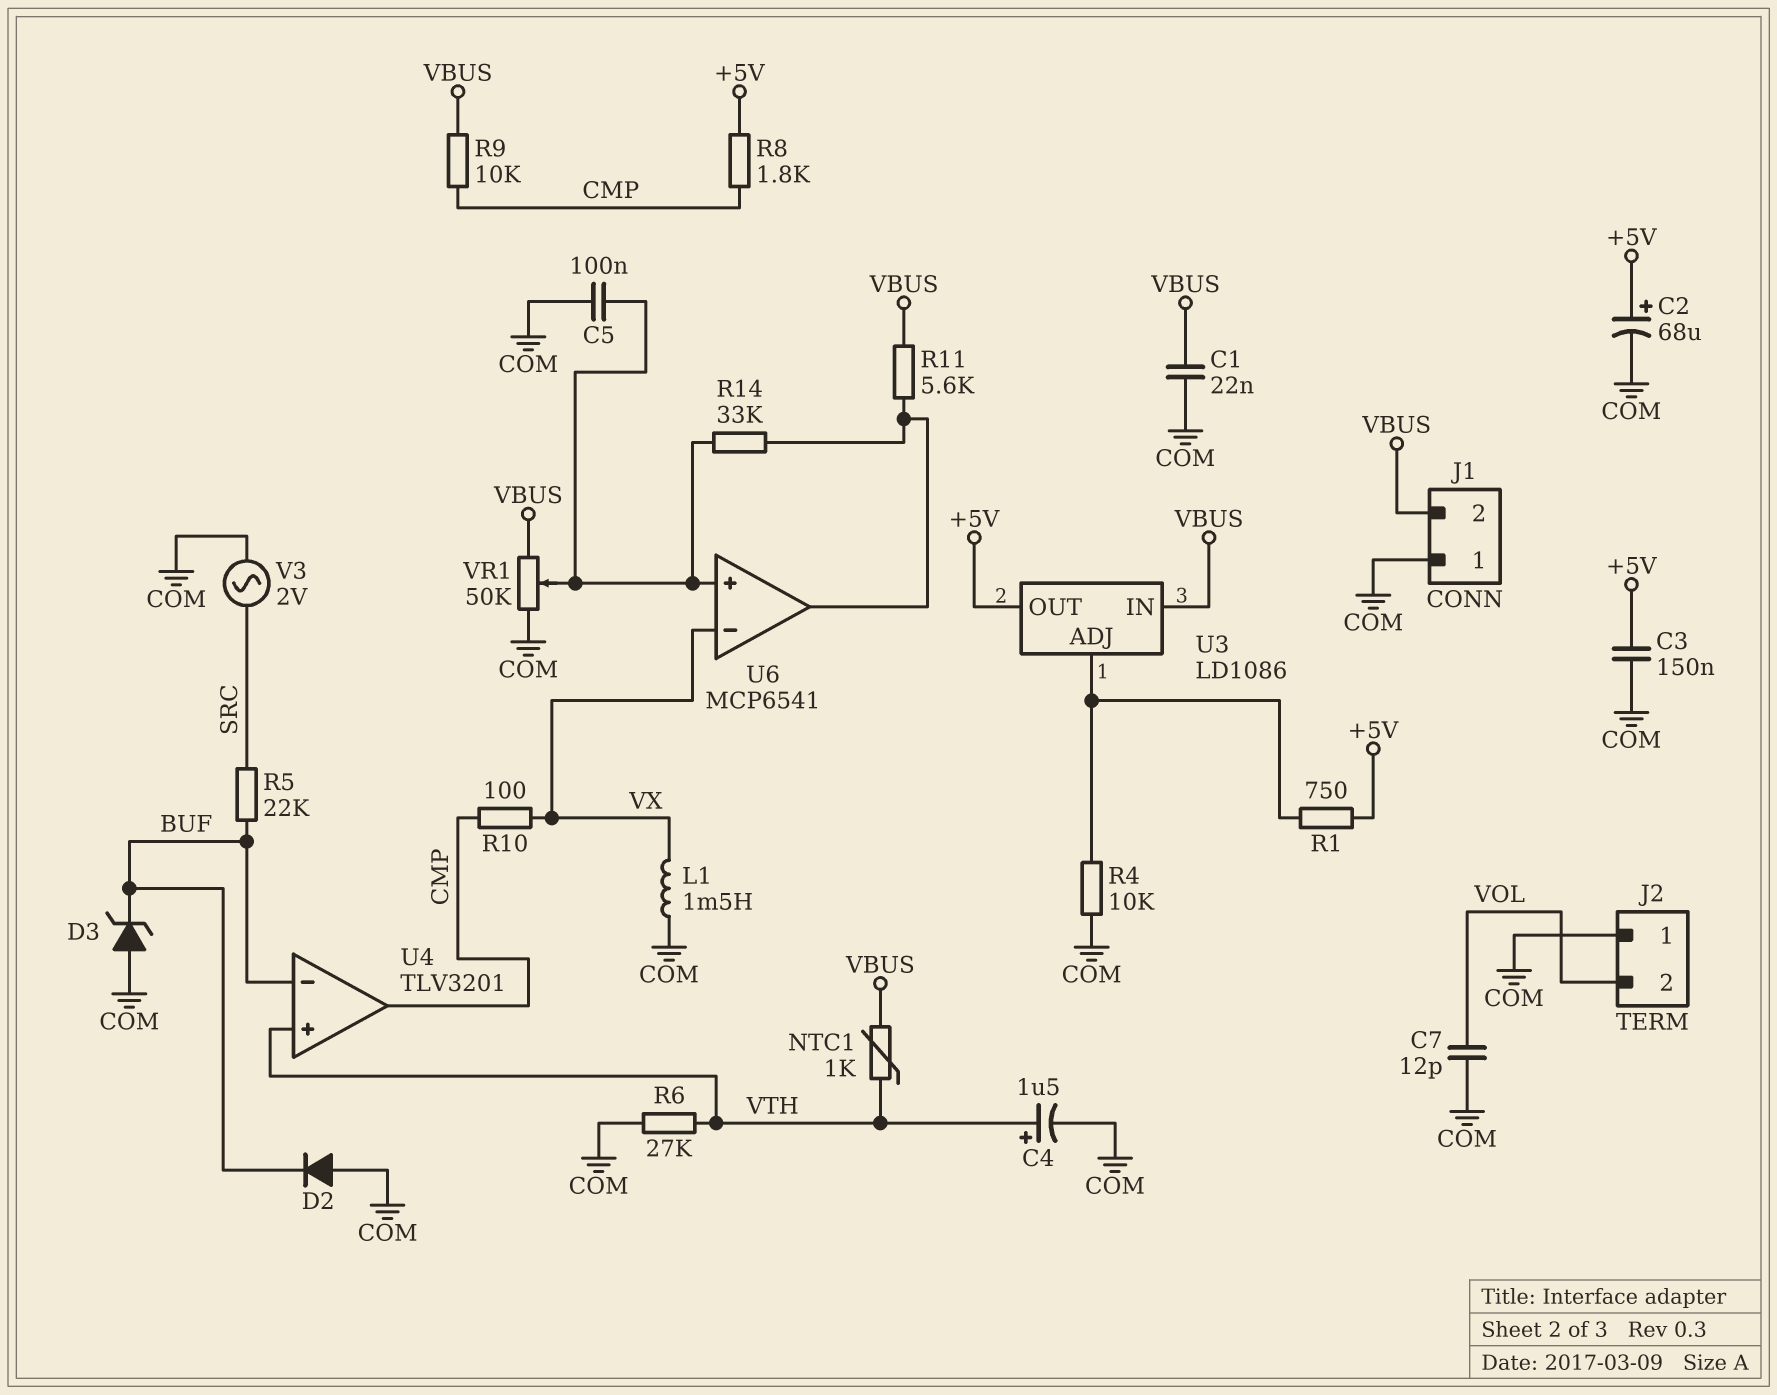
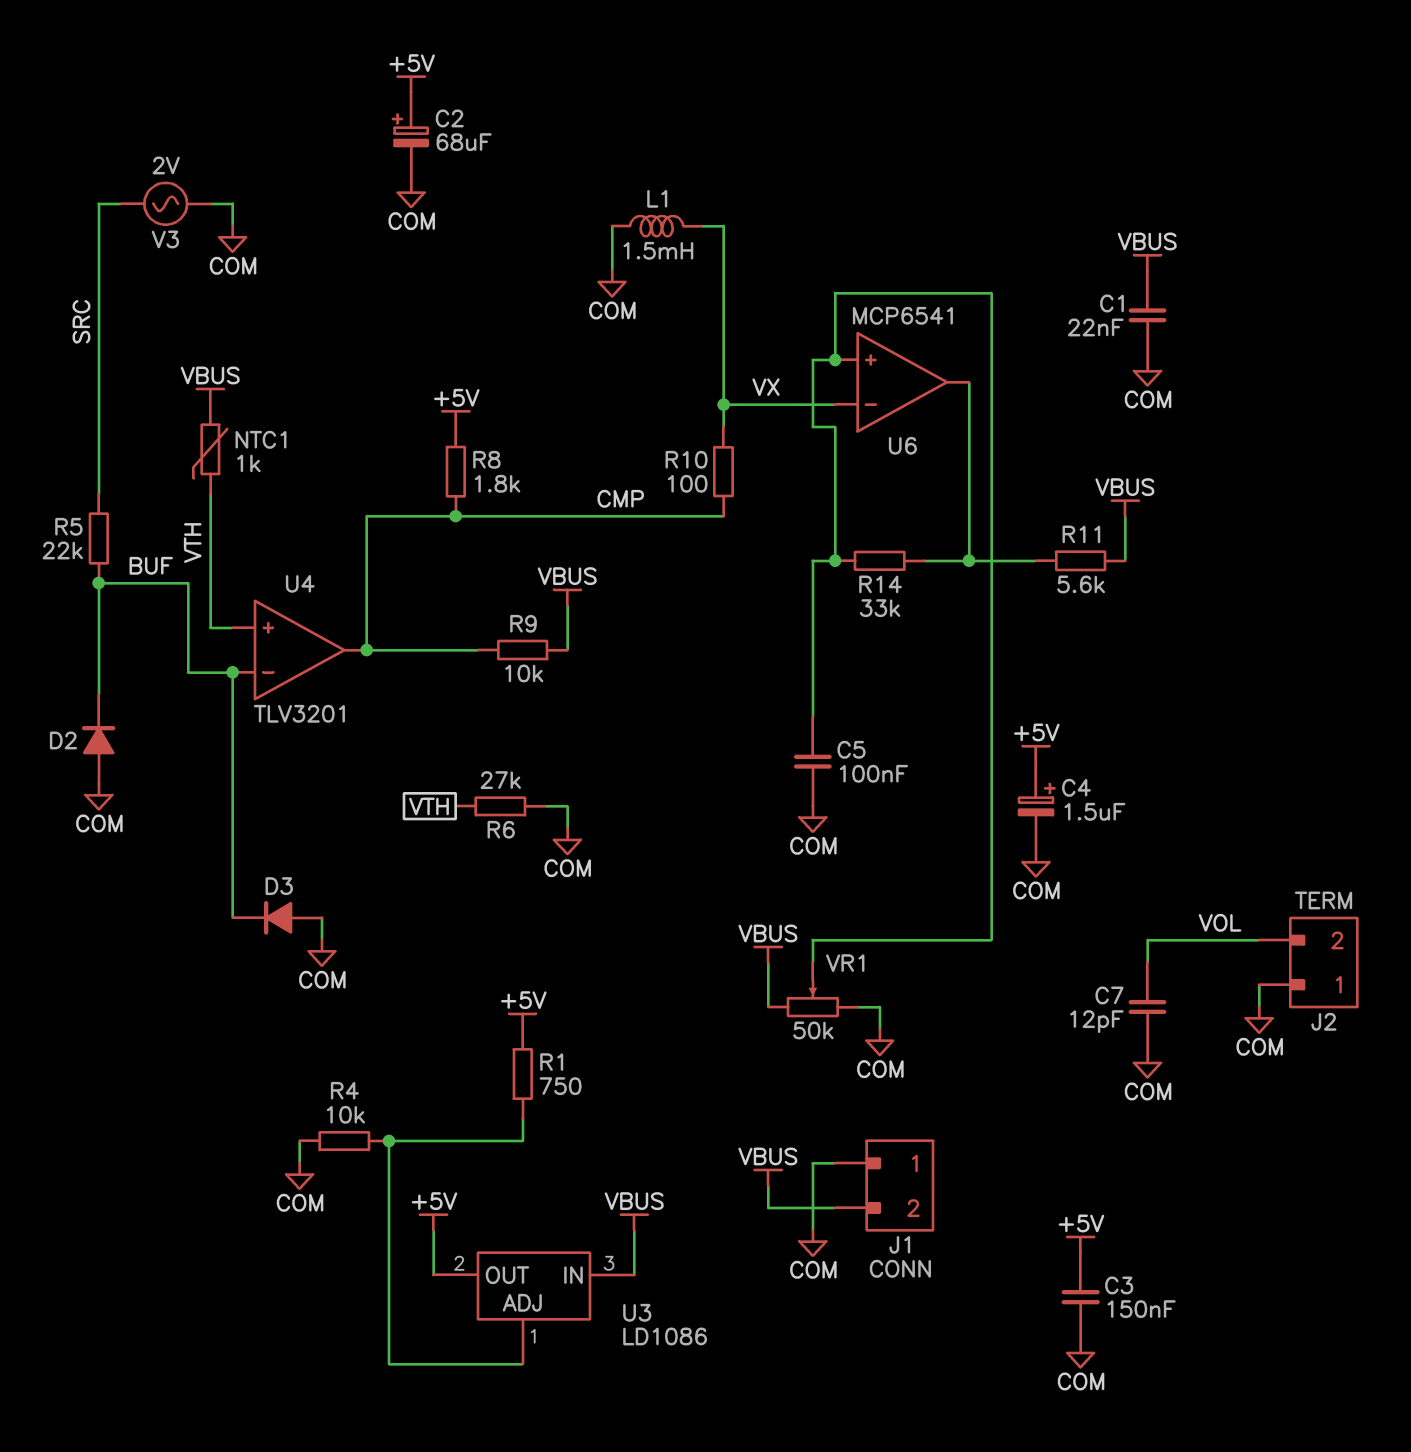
C4: 1.5uF (plus VTH, minus COM) -> 1.5uF (plus +5V, minus COM)
D3: zener (A COM, K BUF) -> diode (A COM, K BUF)

